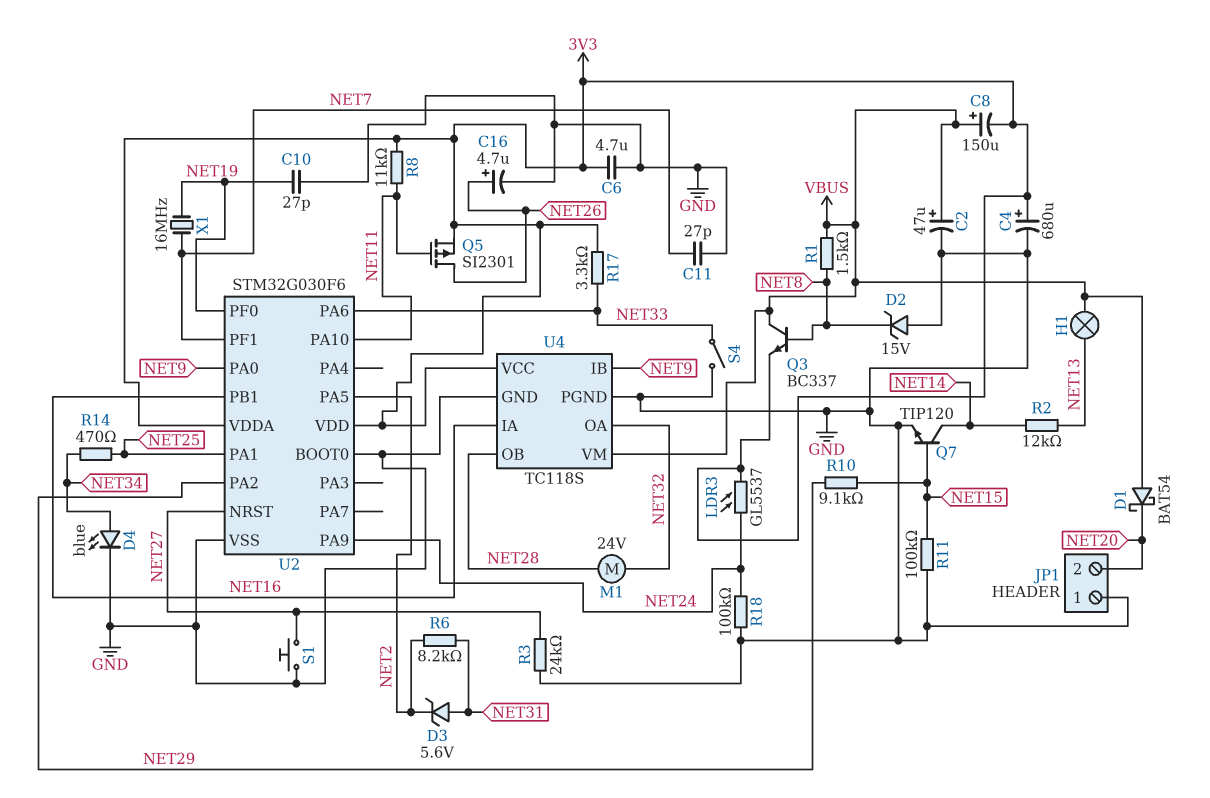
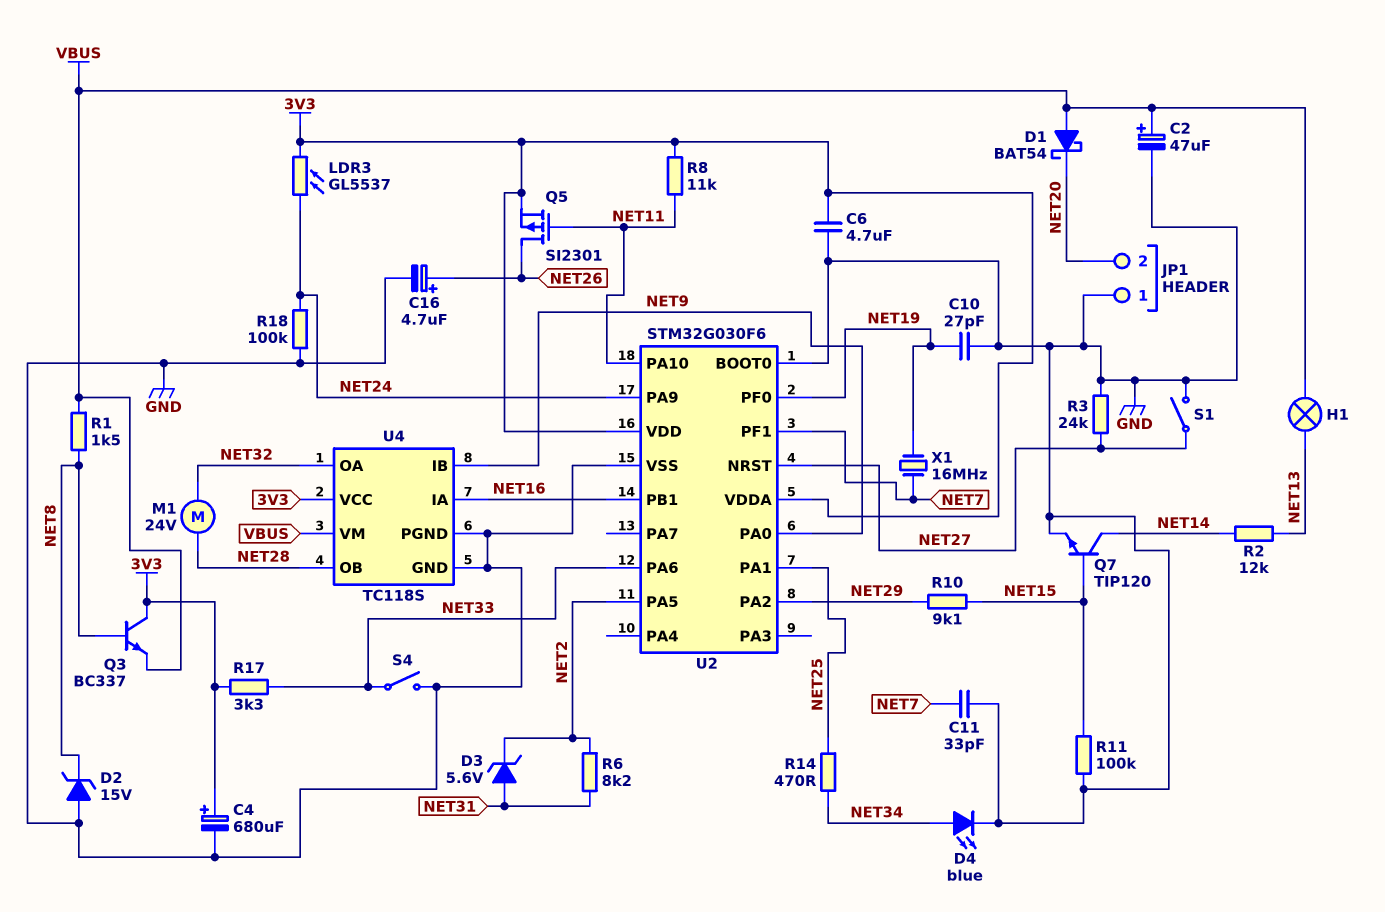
C8: 150uF (plus VBUS, minus 3V3) -> none
C11: 27pF (GND, NET7) -> 33pF (GND, NET7)
Q3: NPN BC337 (B NET8, C VBUS, E 3V3) -> NPN BC337 (B NET8, C 3V3, E VBUS)
S1: button (GND, NET27) -> switch (GND, NET27)

